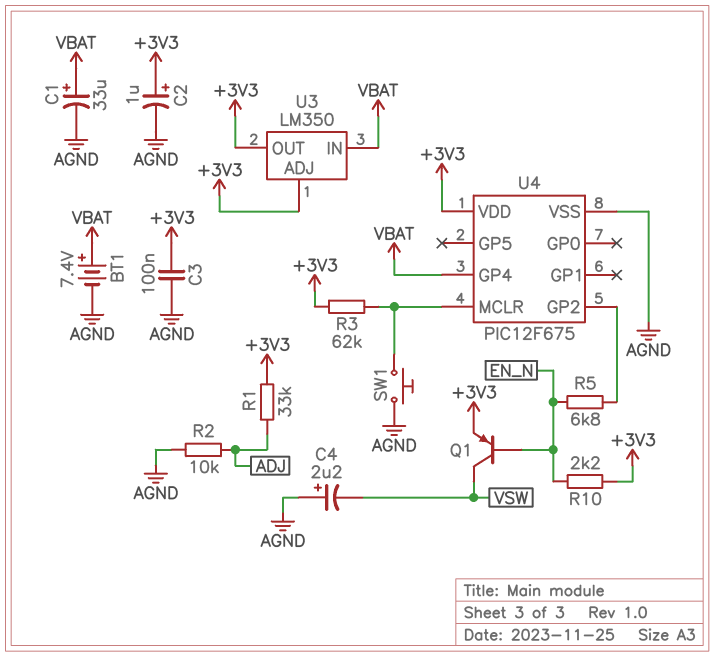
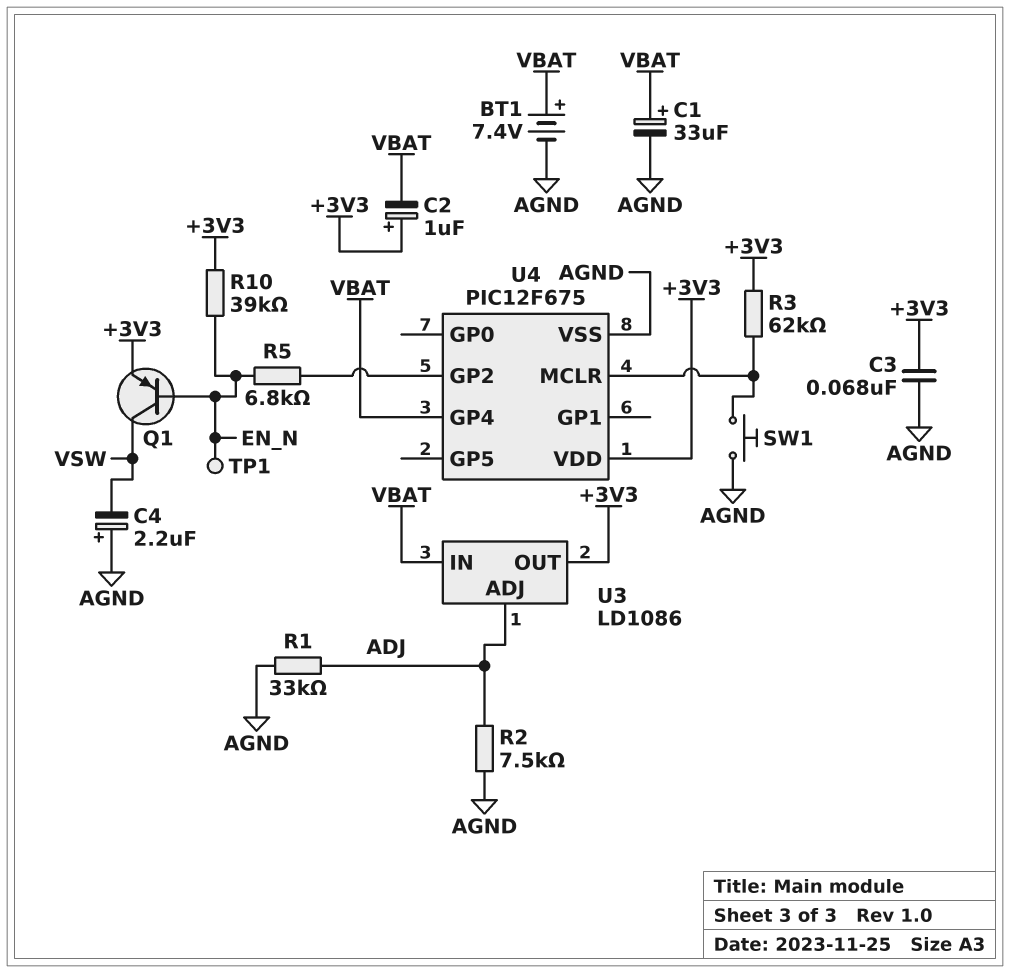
C2: 1uF (plus +3V3, minus AGND) -> 1uF (plus +3V3, minus VBAT)
C3: 100nF (+3V3, AGND) -> 68nF (+3V3, AGND)
R1: 33k (+3V3, ADJ) -> 33k (ADJ, AGND)
R2: 10k (ADJ, AGND) -> 7.5k (ADJ, AGND)
R10: 2.2k (+3V3, EN_N) -> 39k (+3V3, EN_N)
TP1: none -> test point (EN_N)
U3: LM350 -> LD1086
U3 pin ADJ: +3V3 -> ADJ

